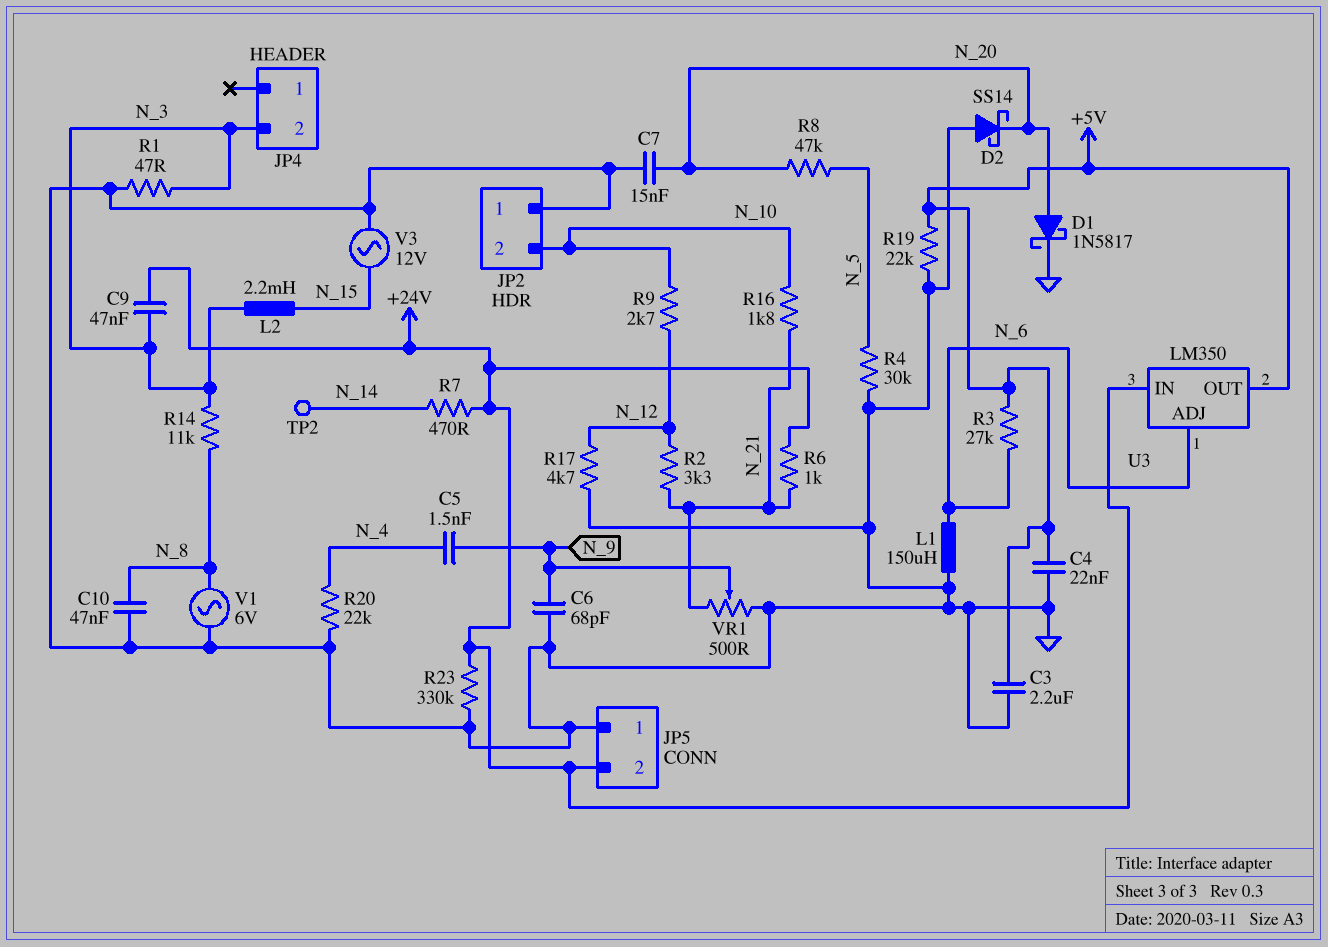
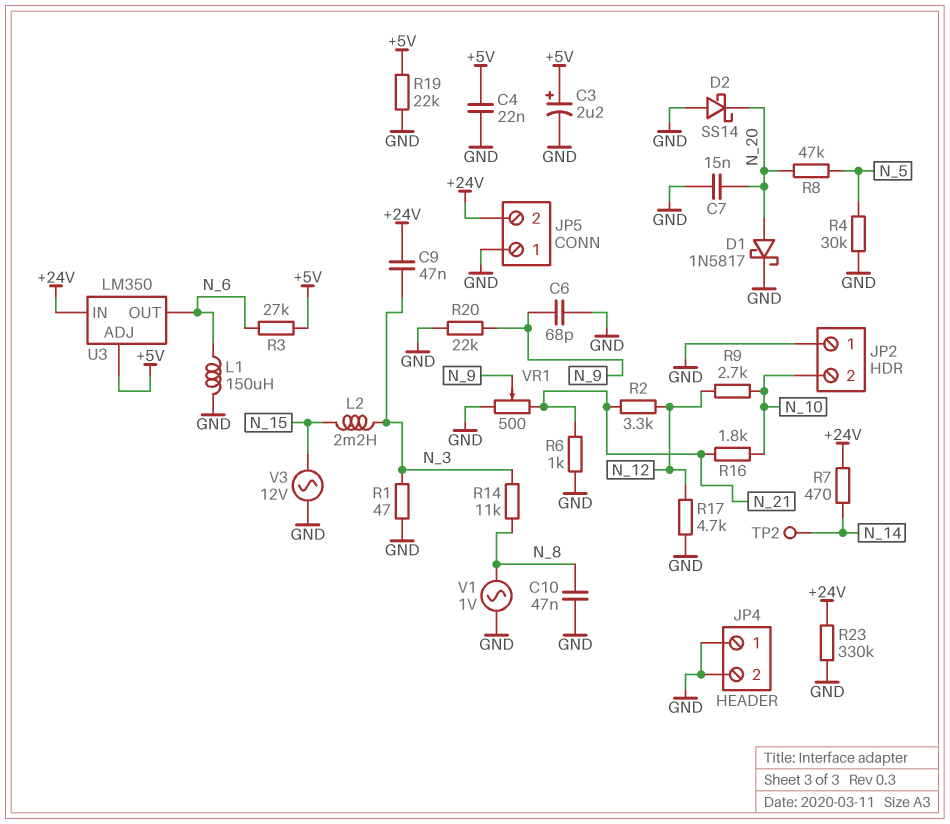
C3: 2.2uF (+5V, GND) -> 2.2uF (plus +5V, minus GND)
C5: 1.5nF (N_4, N_9) -> none
JP4 pin 1: none -> GND
JP4 pin 2: N_3 -> GND
R6: 1k (+24V, N_21) -> 1k (GND, N_21)
R20: 22k (GND, N_4) -> 22k (GND, N_9)
U3 pin ADJ: N_6 -> +5V
U3 pin OUT: +5V -> N_6
V1: AC 6V (GND, N_8) -> AC 1V (GND, N_8)

